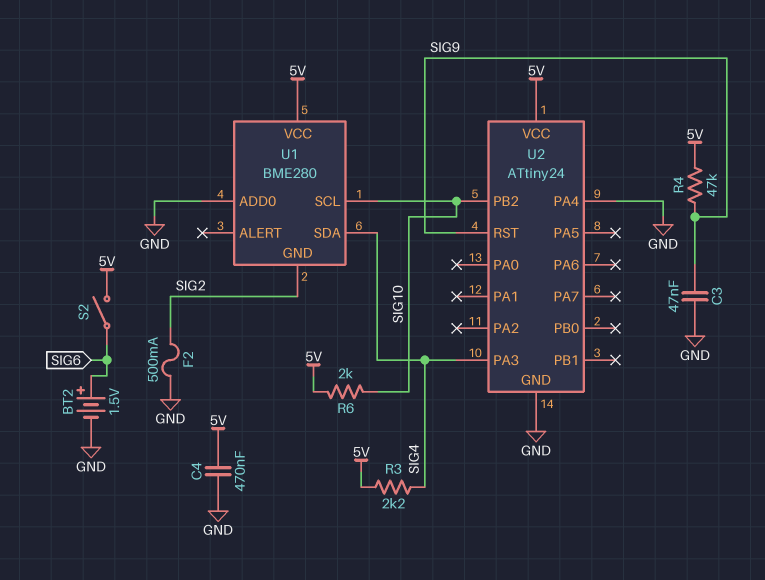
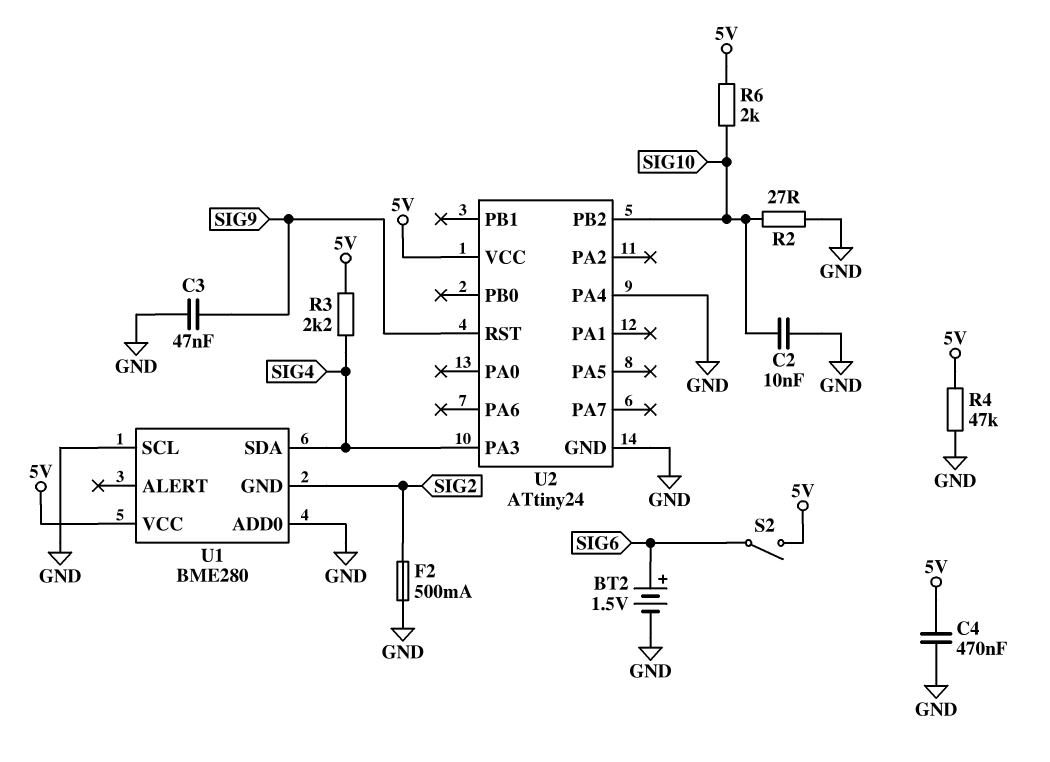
C2: none -> 10nF (GND, SIG10)
R2: none -> 27 (GND, SIG10)
R4: 47k (5V, SIG9) -> 47k (5V, GND)
U1 pin SCL: SIG10 -> GND

